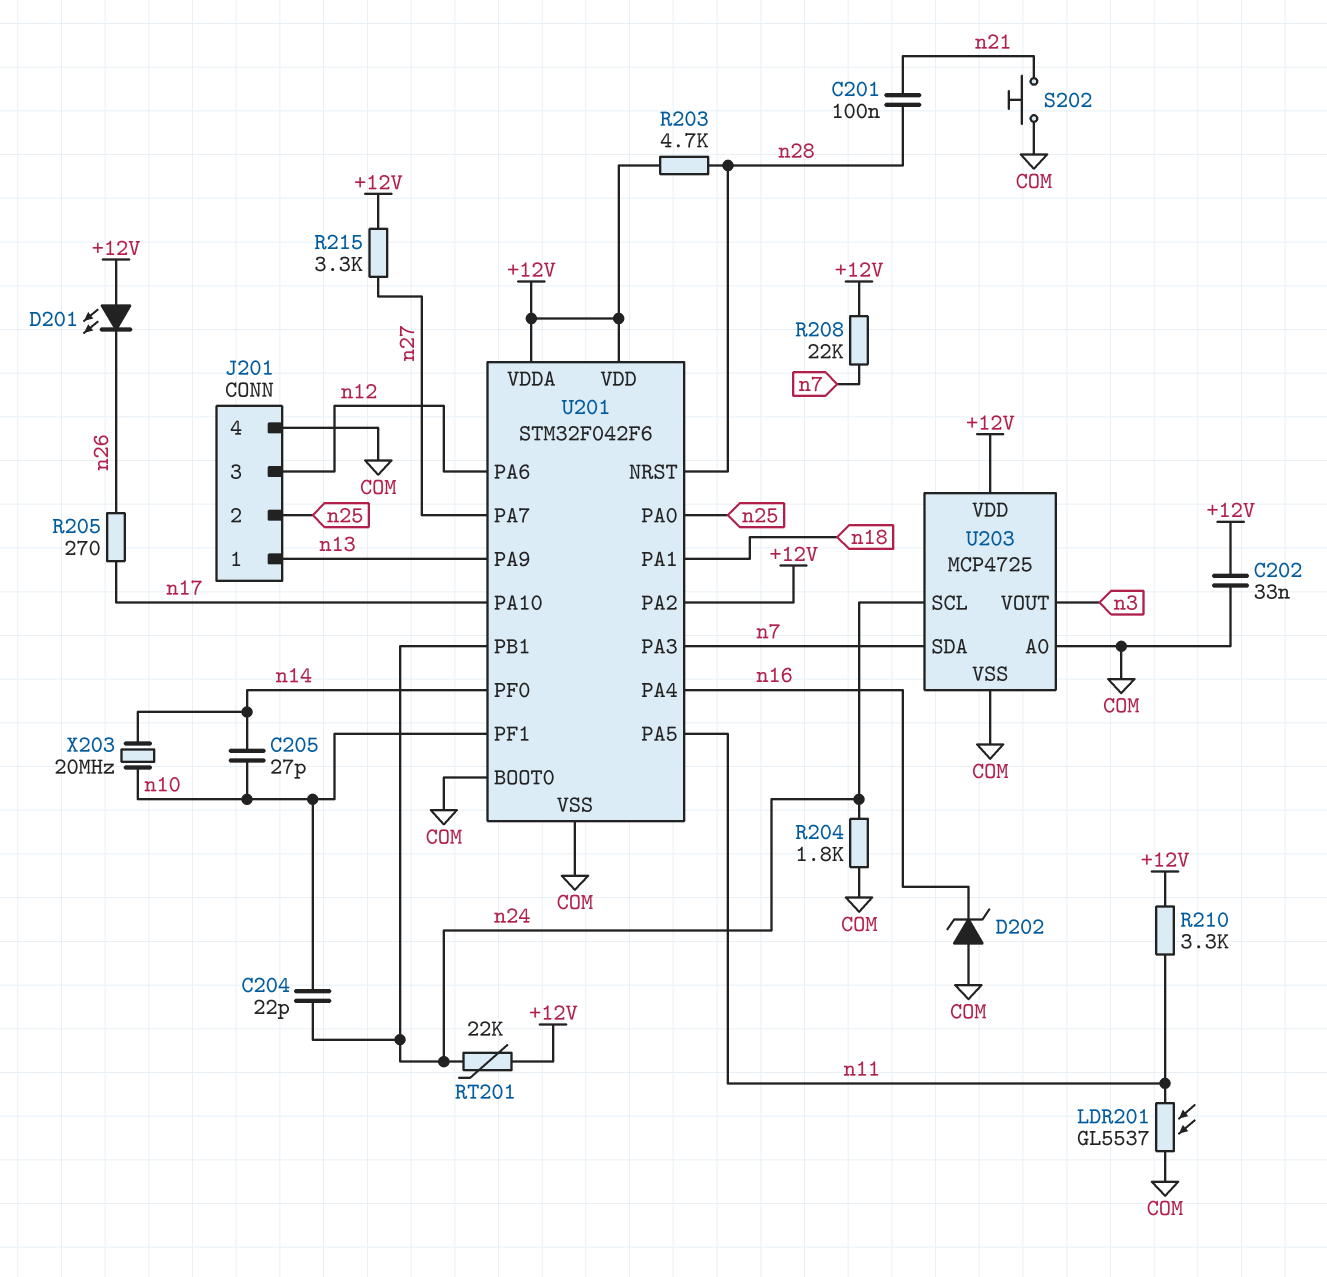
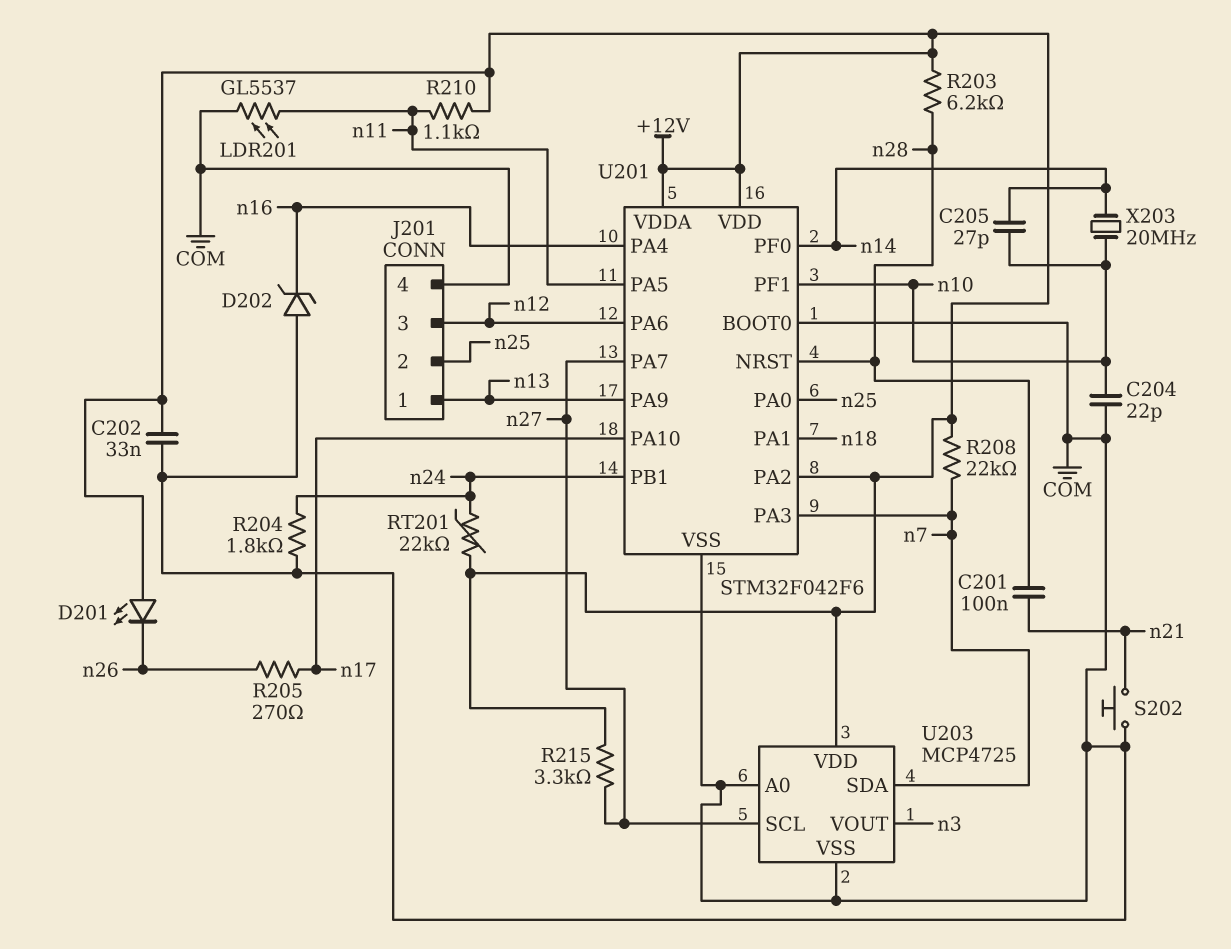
C204: 22pF (n10, n24) -> 22pF (COM, n10)
R203: 4.7k (+12V, n28) -> 6.2k (+12V, n28)
R210: 3.3k (+12V, n11) -> 1.1k (+12V, n11)
U203 pin SCL: n24 -> n27

